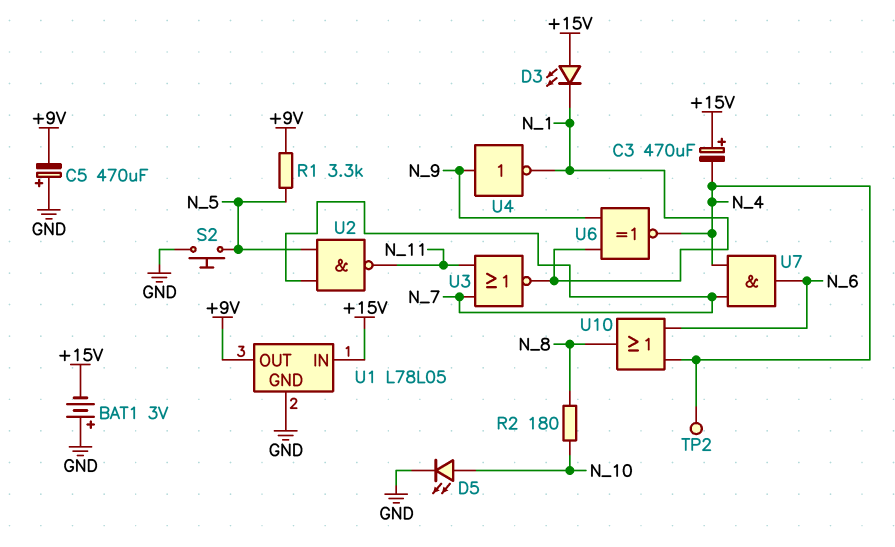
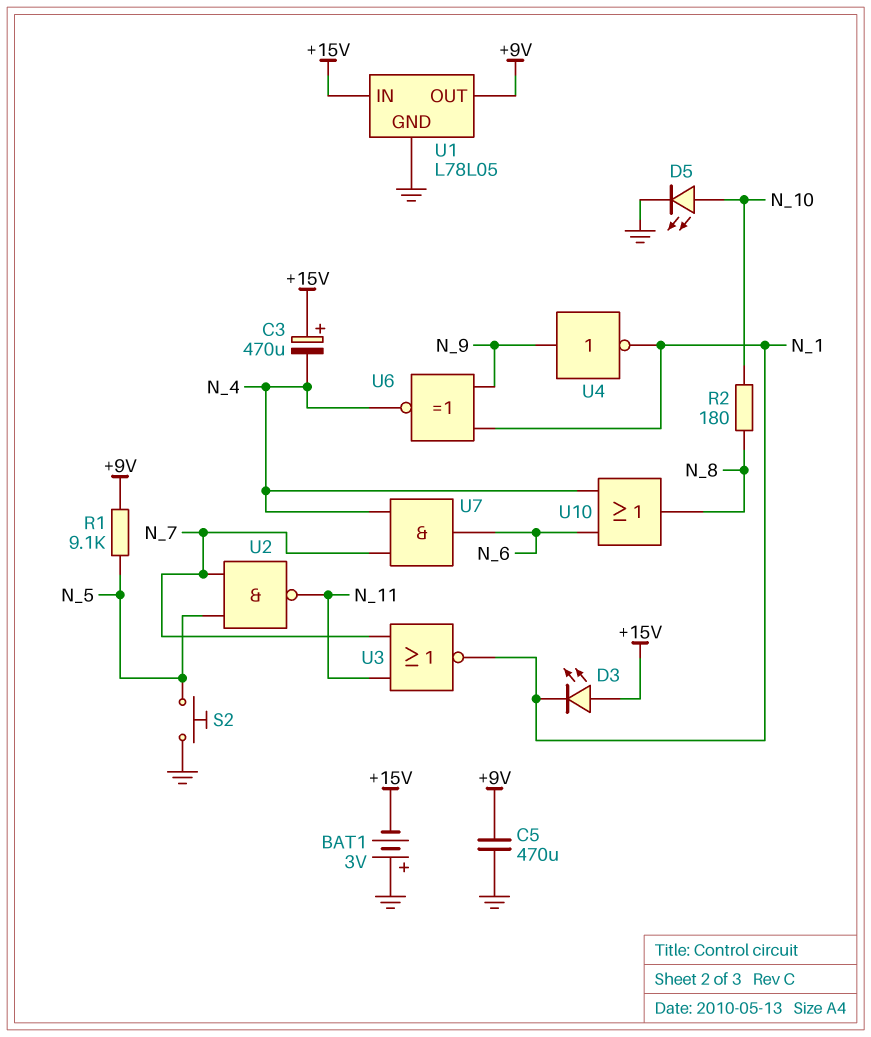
C5: 470uF (plus GND, minus +9V) -> 470uF (+9V, GND)
R1: 3.3k (+9V, N_5) -> 9.1k (+9V, N_5)
TP2: test point (N_4) -> none

